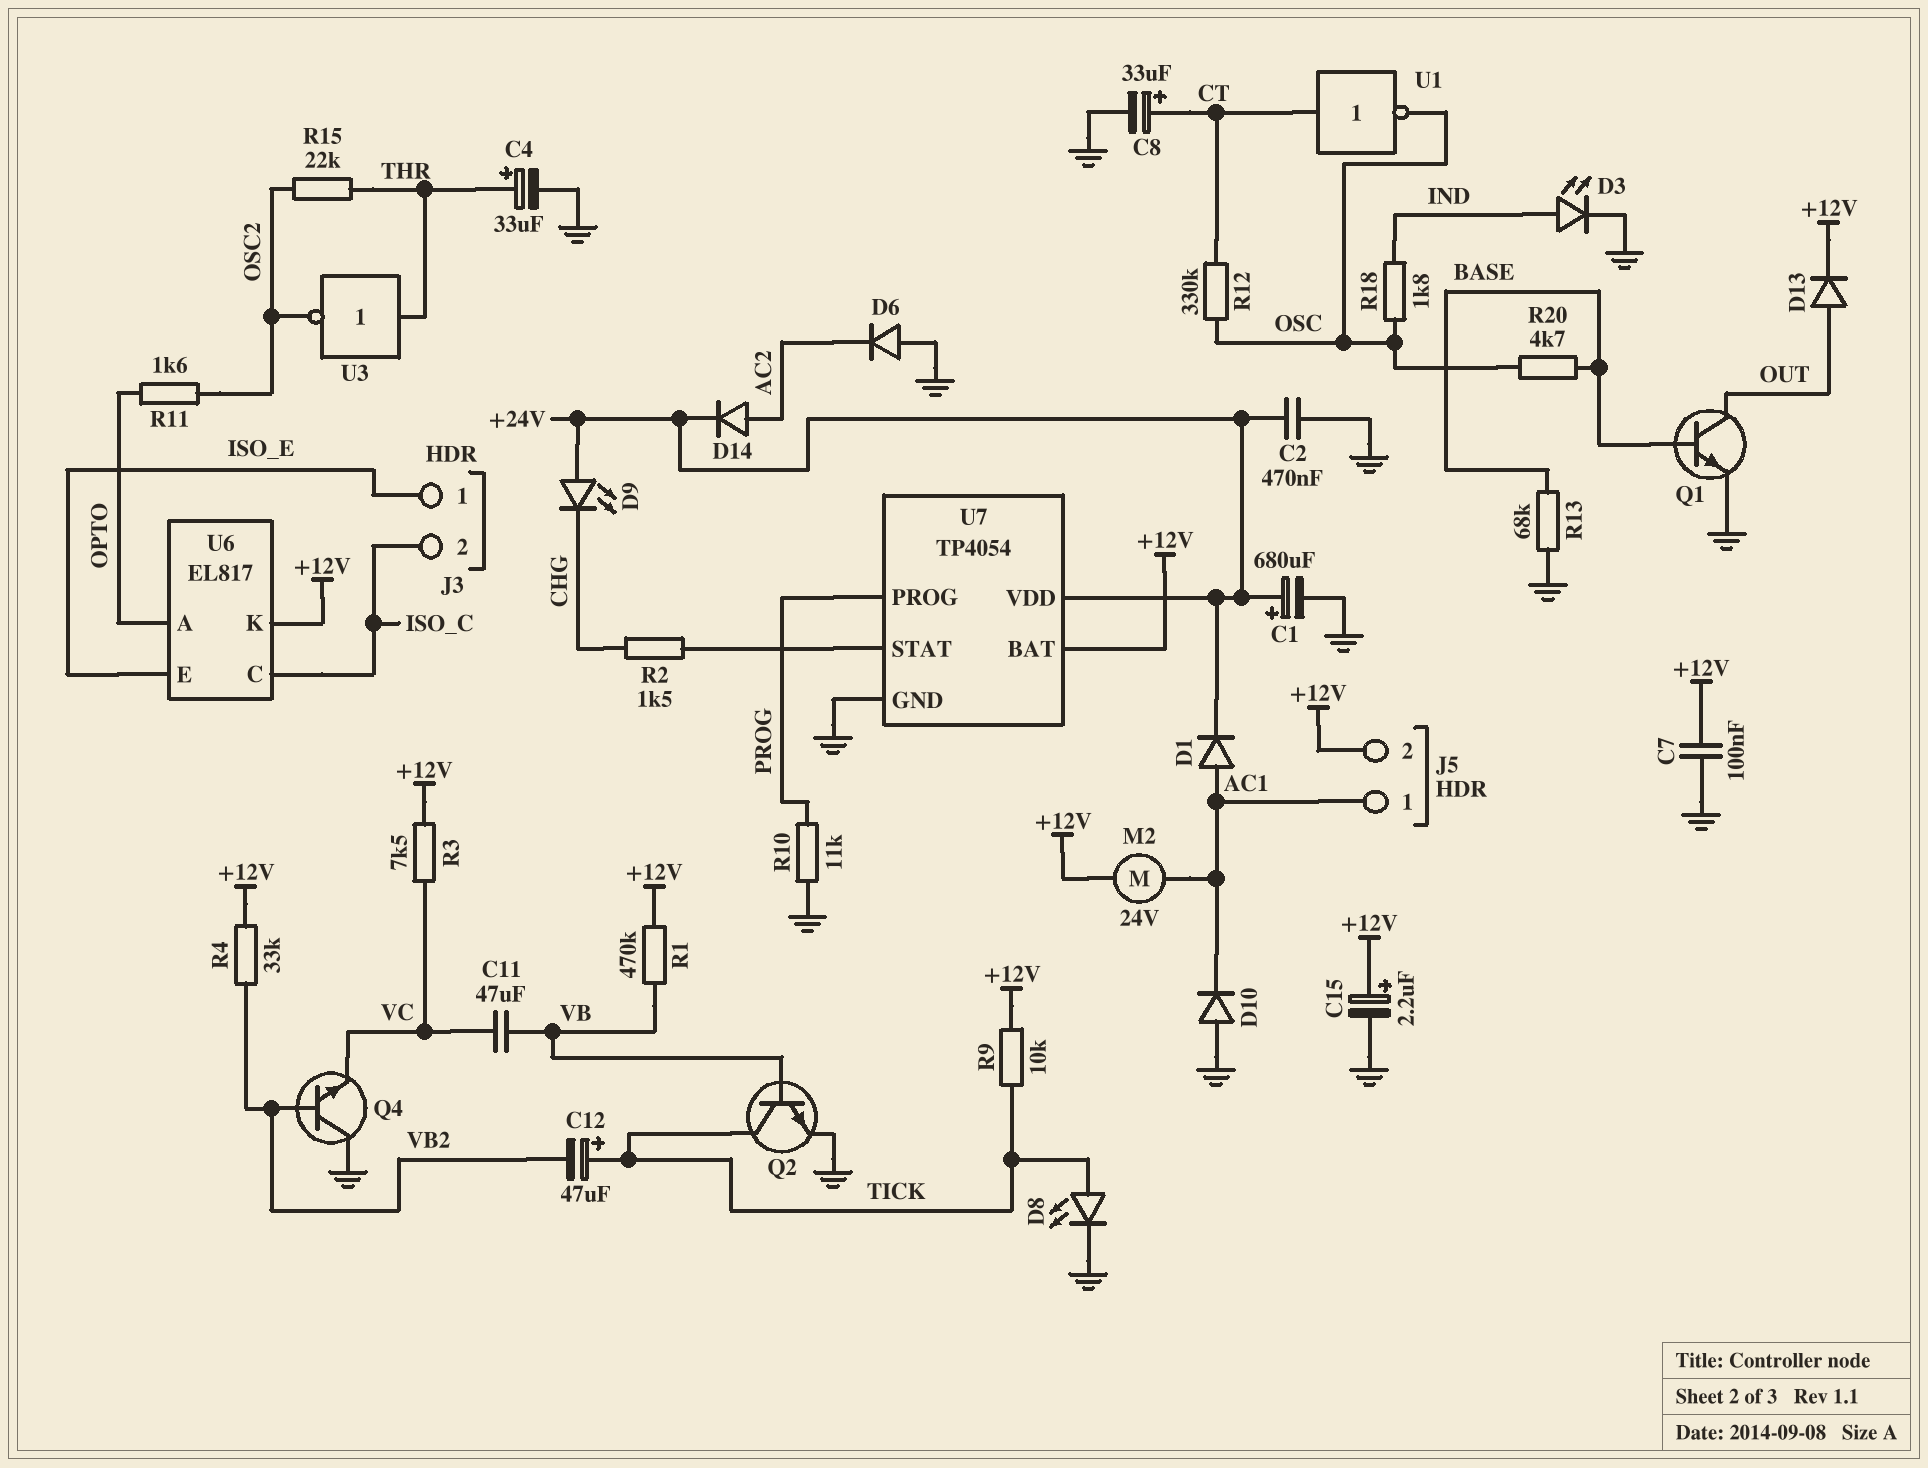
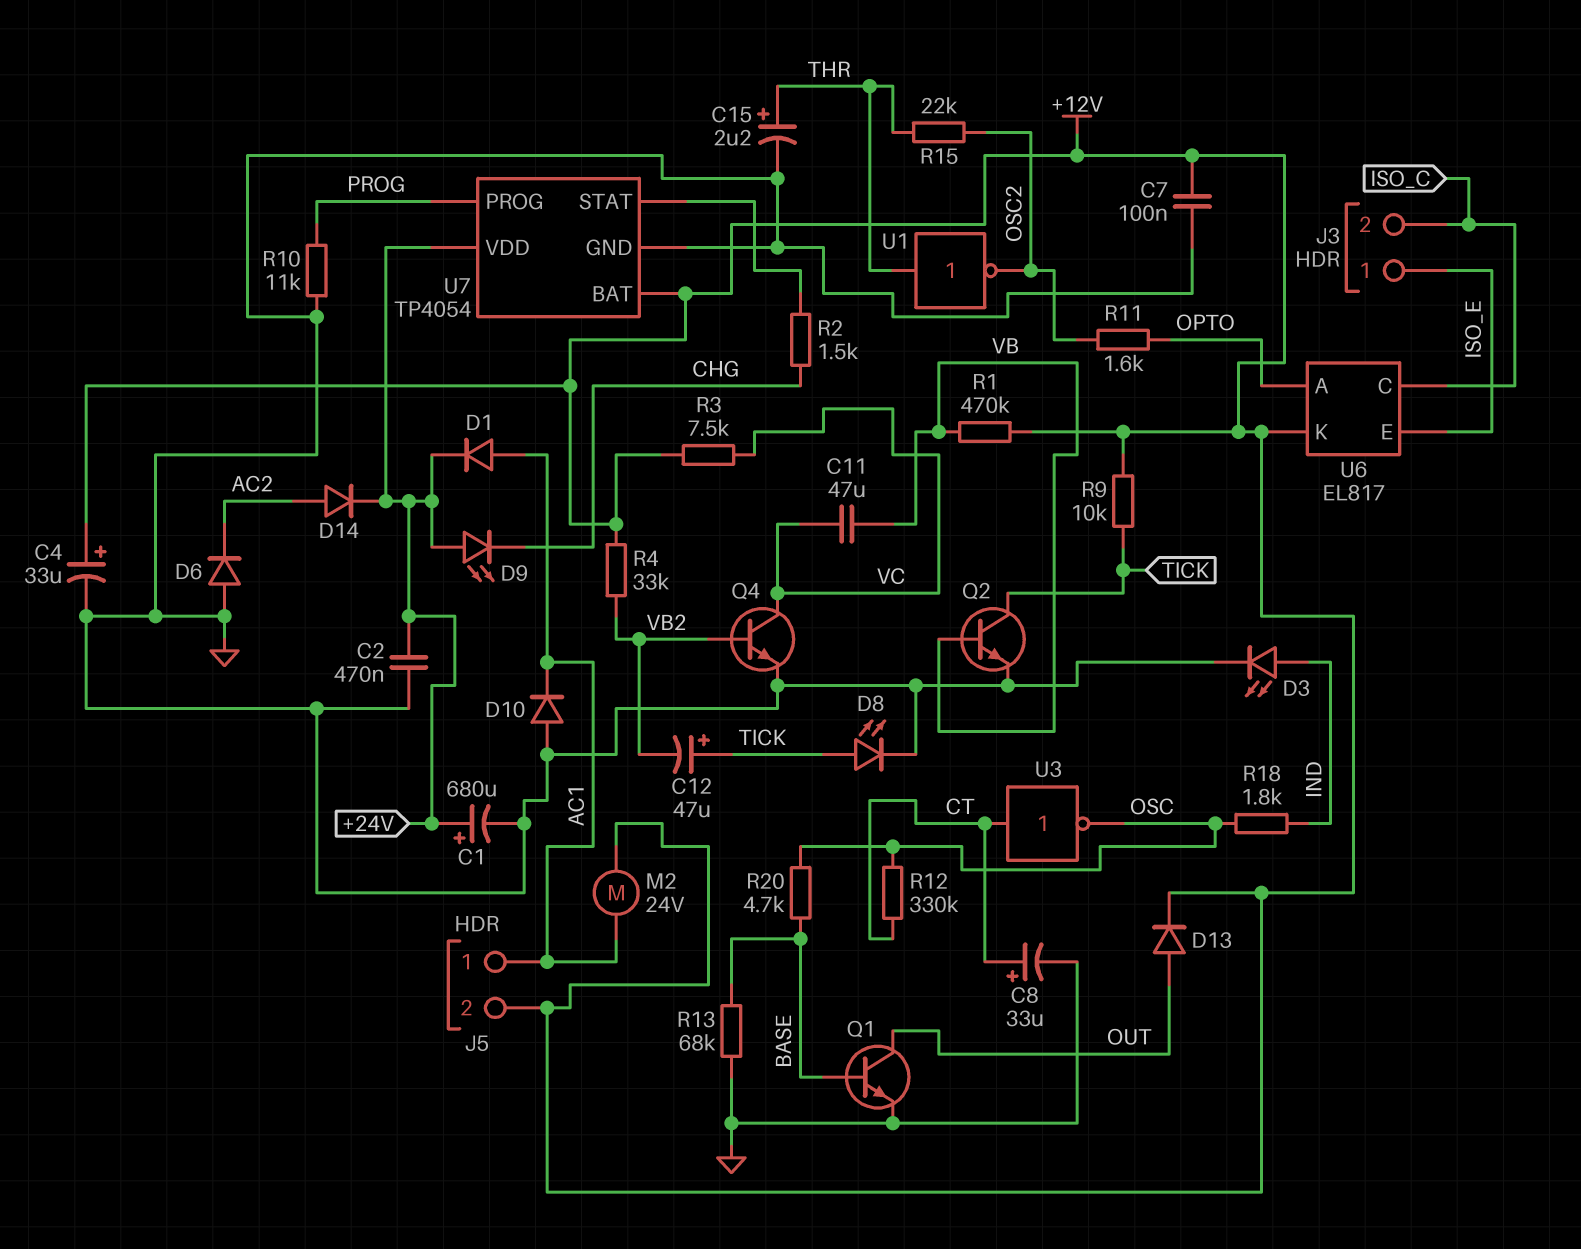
C4: 33uF (plus THR, minus GND) -> 33uF (plus +12V, minus GND)
C15: 2.2uF (plus +12V, minus GND) -> 2.2uF (plus THR, minus GND)
Q4: NPN (B VB2, C GND, E VC) -> NPN (B VB2, C VC, E GND)
U1: NOT (in CT, out OSC) -> NOT (in THR, out OSC2)
U3: NOT (in THR, out OSC2) -> NOT (in CT, out OSC)

